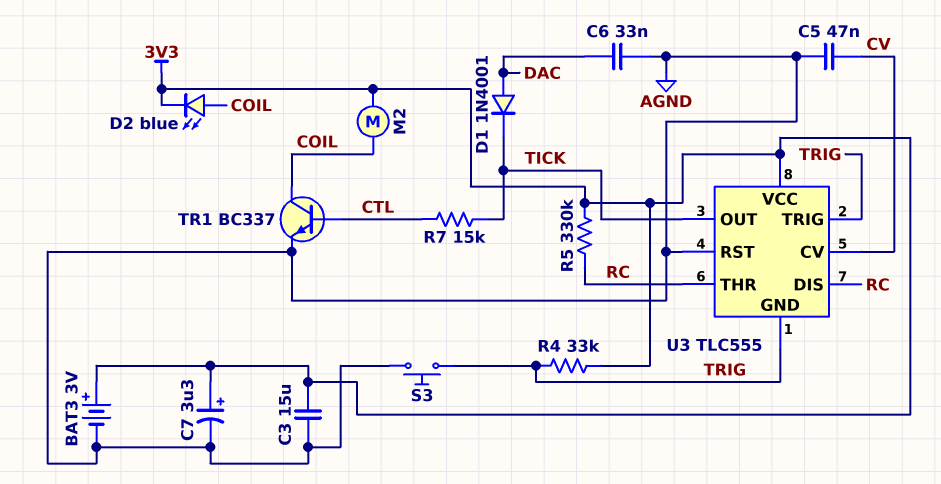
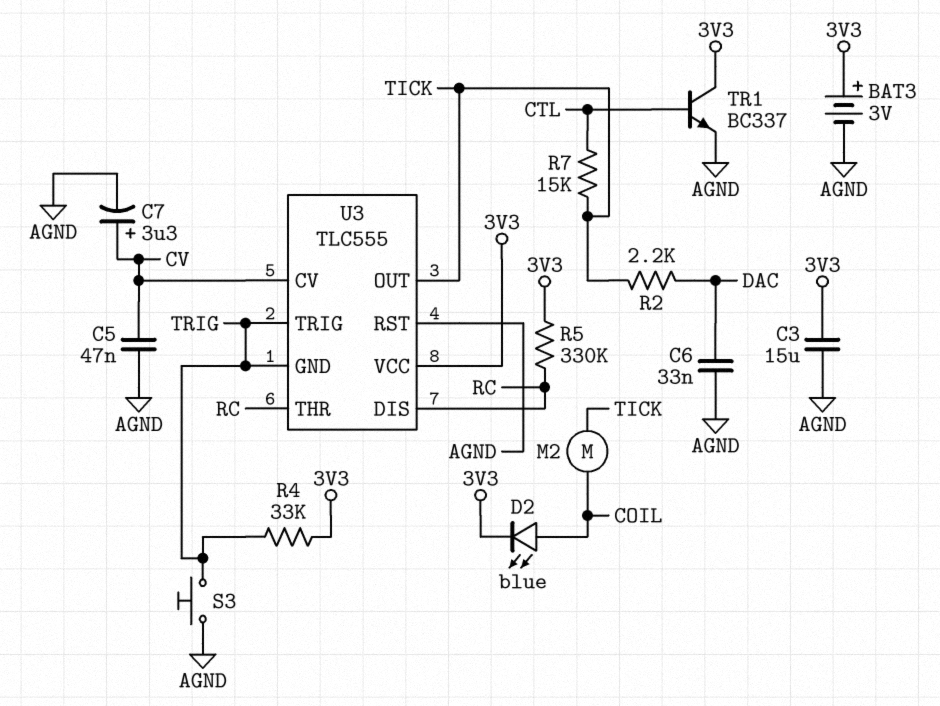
C7: 3.3uF (plus 3V3, minus AGND) -> 3.3uF (plus CV, minus AGND)
D1: diode 1N4001 (A DAC, K TICK) -> none
M2: motor (3V3, COIL) -> motor (COIL, TICK)
R2: none -> 2.2k (DAC, TICK)
TR1: NPN BC337 (B CTL, C COIL, E AGND) -> NPN BC337 (B CTL, C 3V3, E AGND)

